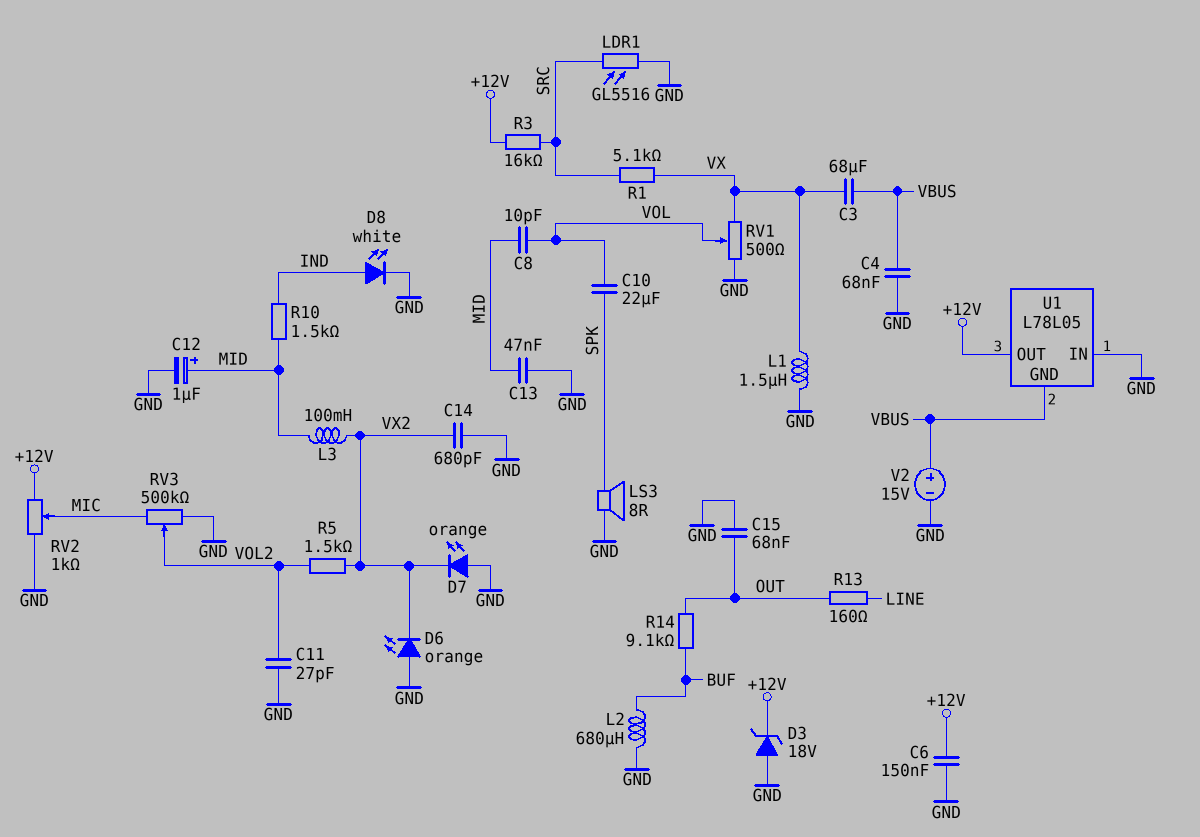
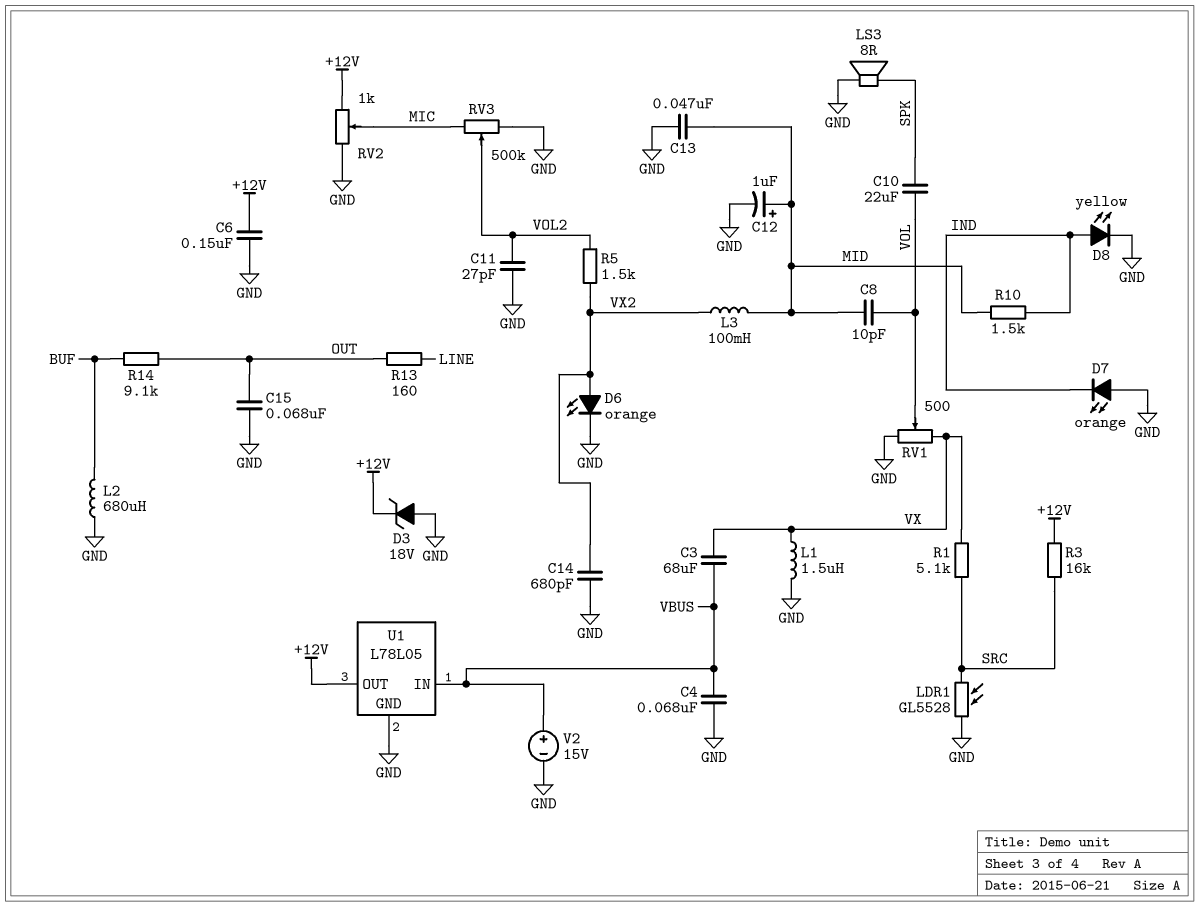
D6: LED orange (A GND, K VX2) -> LED orange (A VX2, K GND)
D7: LED orange (A GND, K VX2) -> LED orange (A GND, K IND)
D8: LED white (A IND, K GND) -> LED yellow (A IND, K GND)
LDR1: GL5516 (GND, SRC) -> GL5528 (GND, SRC)
U1 pin GND: VBUS -> GND
U1 pin IN: GND -> VBUS

